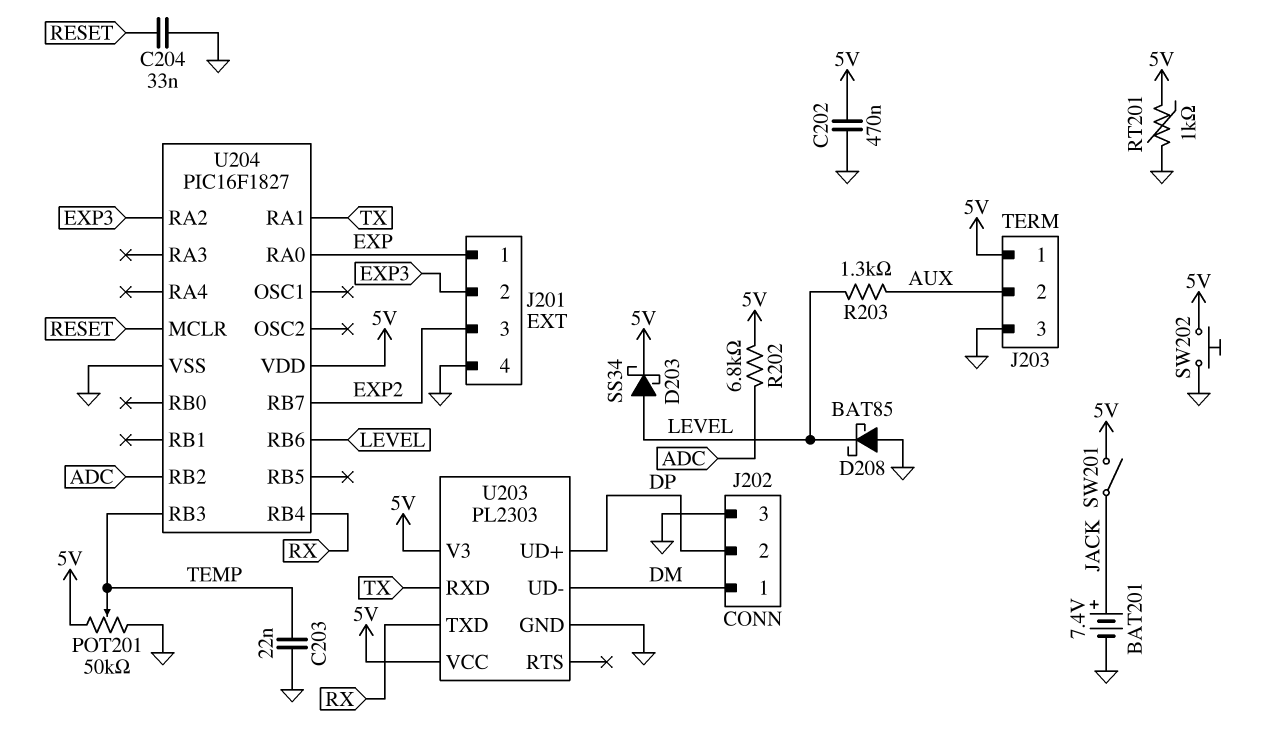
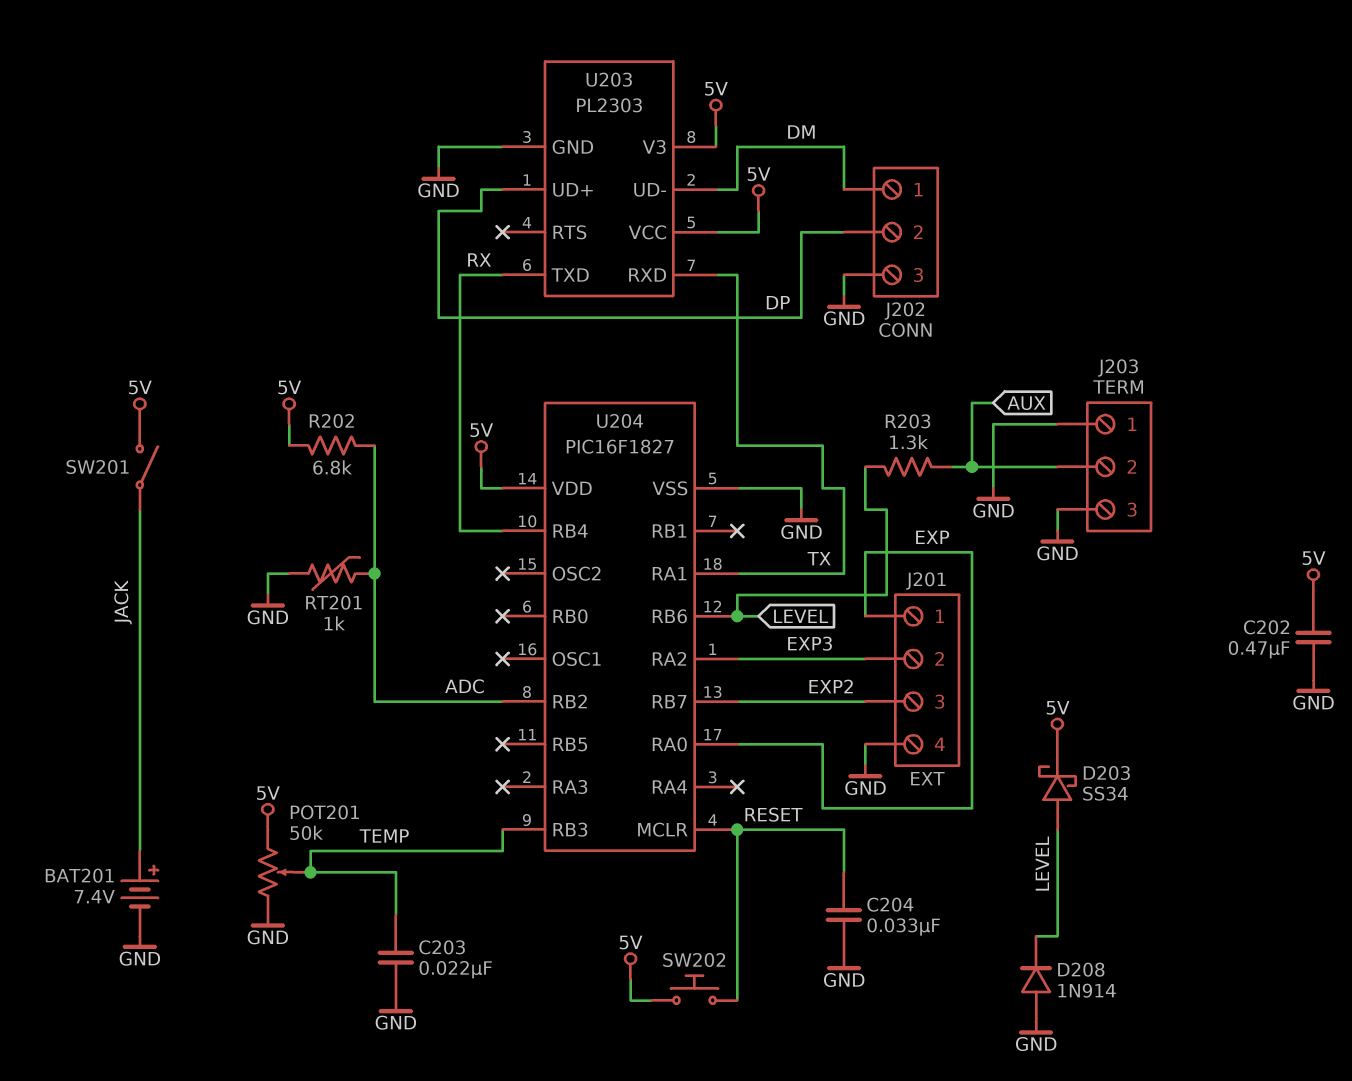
D208: schottky BAT85 (A GND, K LEVEL) -> diode 1N914 (A GND, K LEVEL)
J203 pin 1: 5V -> GND
RT201: 1k (5V, GND) -> 1k (ADC, GND)
SW202: button (5V, GND) -> button (5V, RESET)

